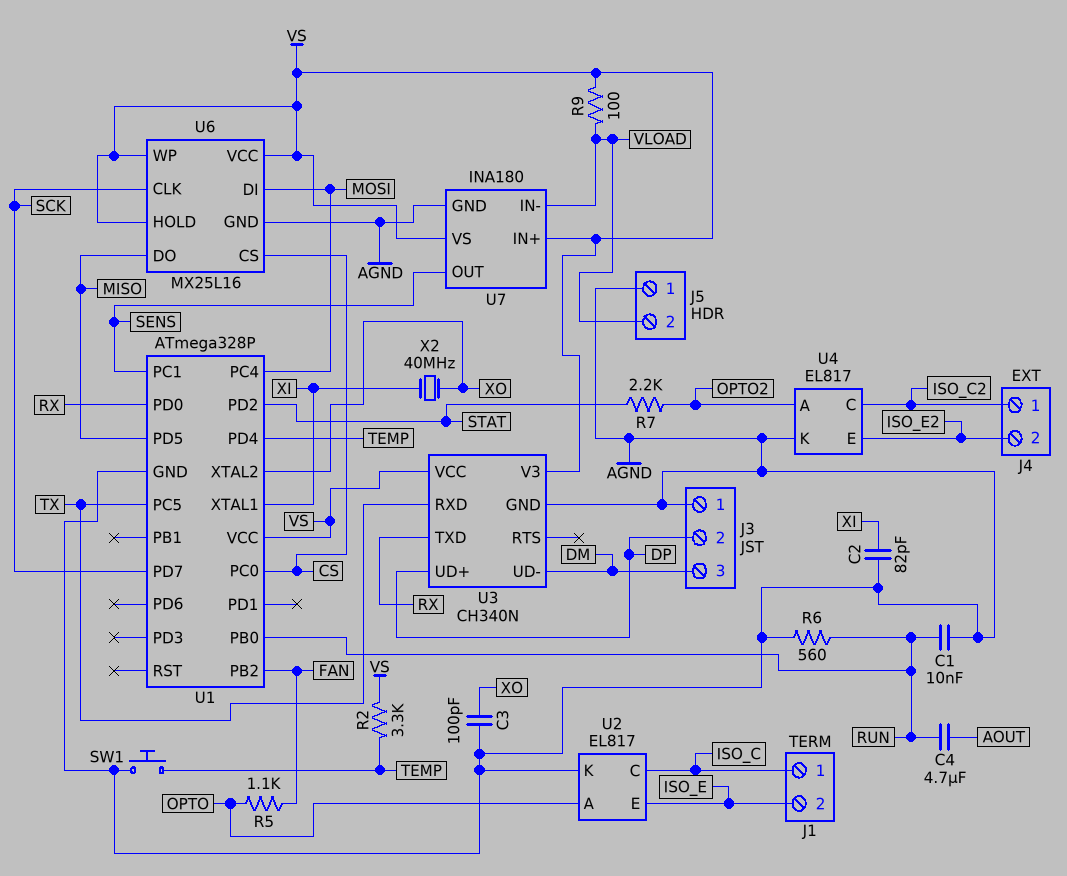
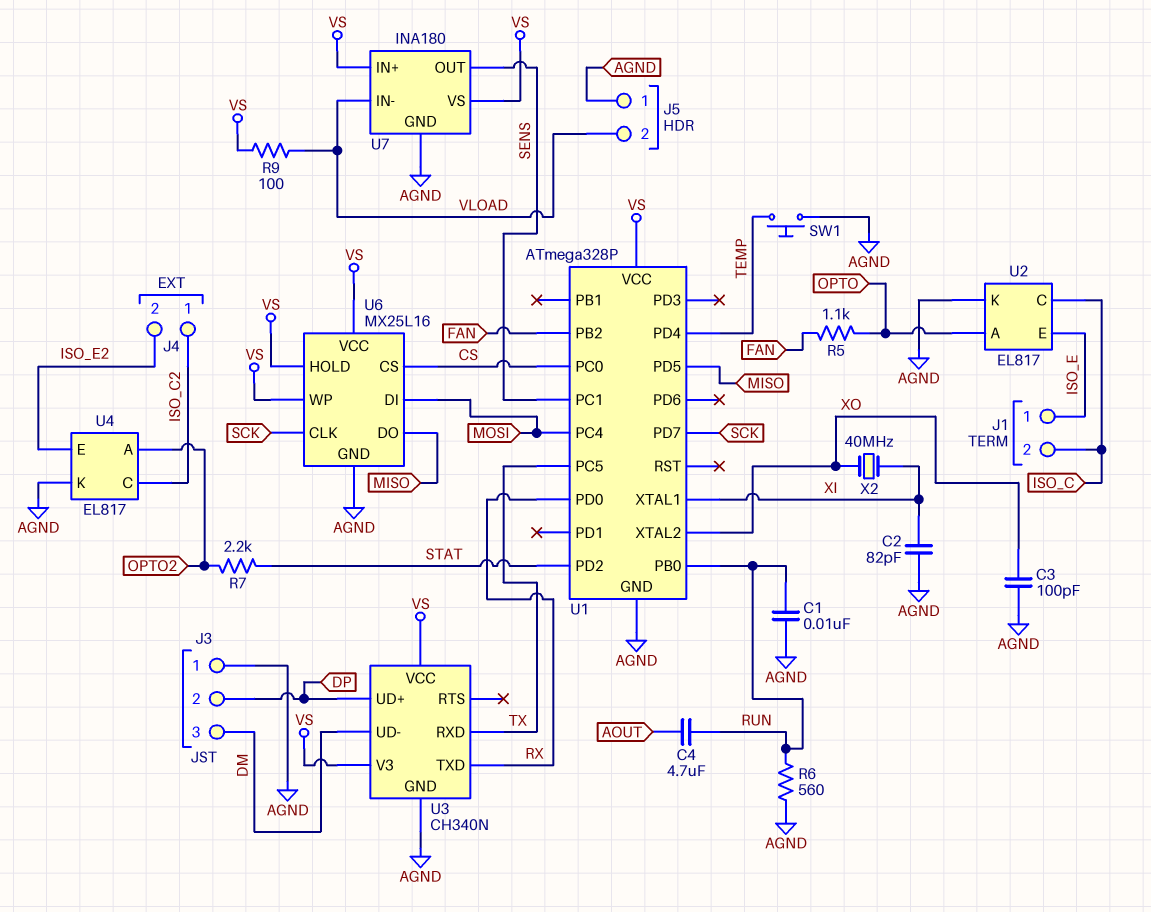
J1 pin 1: ISO_C -> ISO_E
J1 pin 2: ISO_E -> ISO_C
R2: 3.3k (TEMP, VS) -> none

